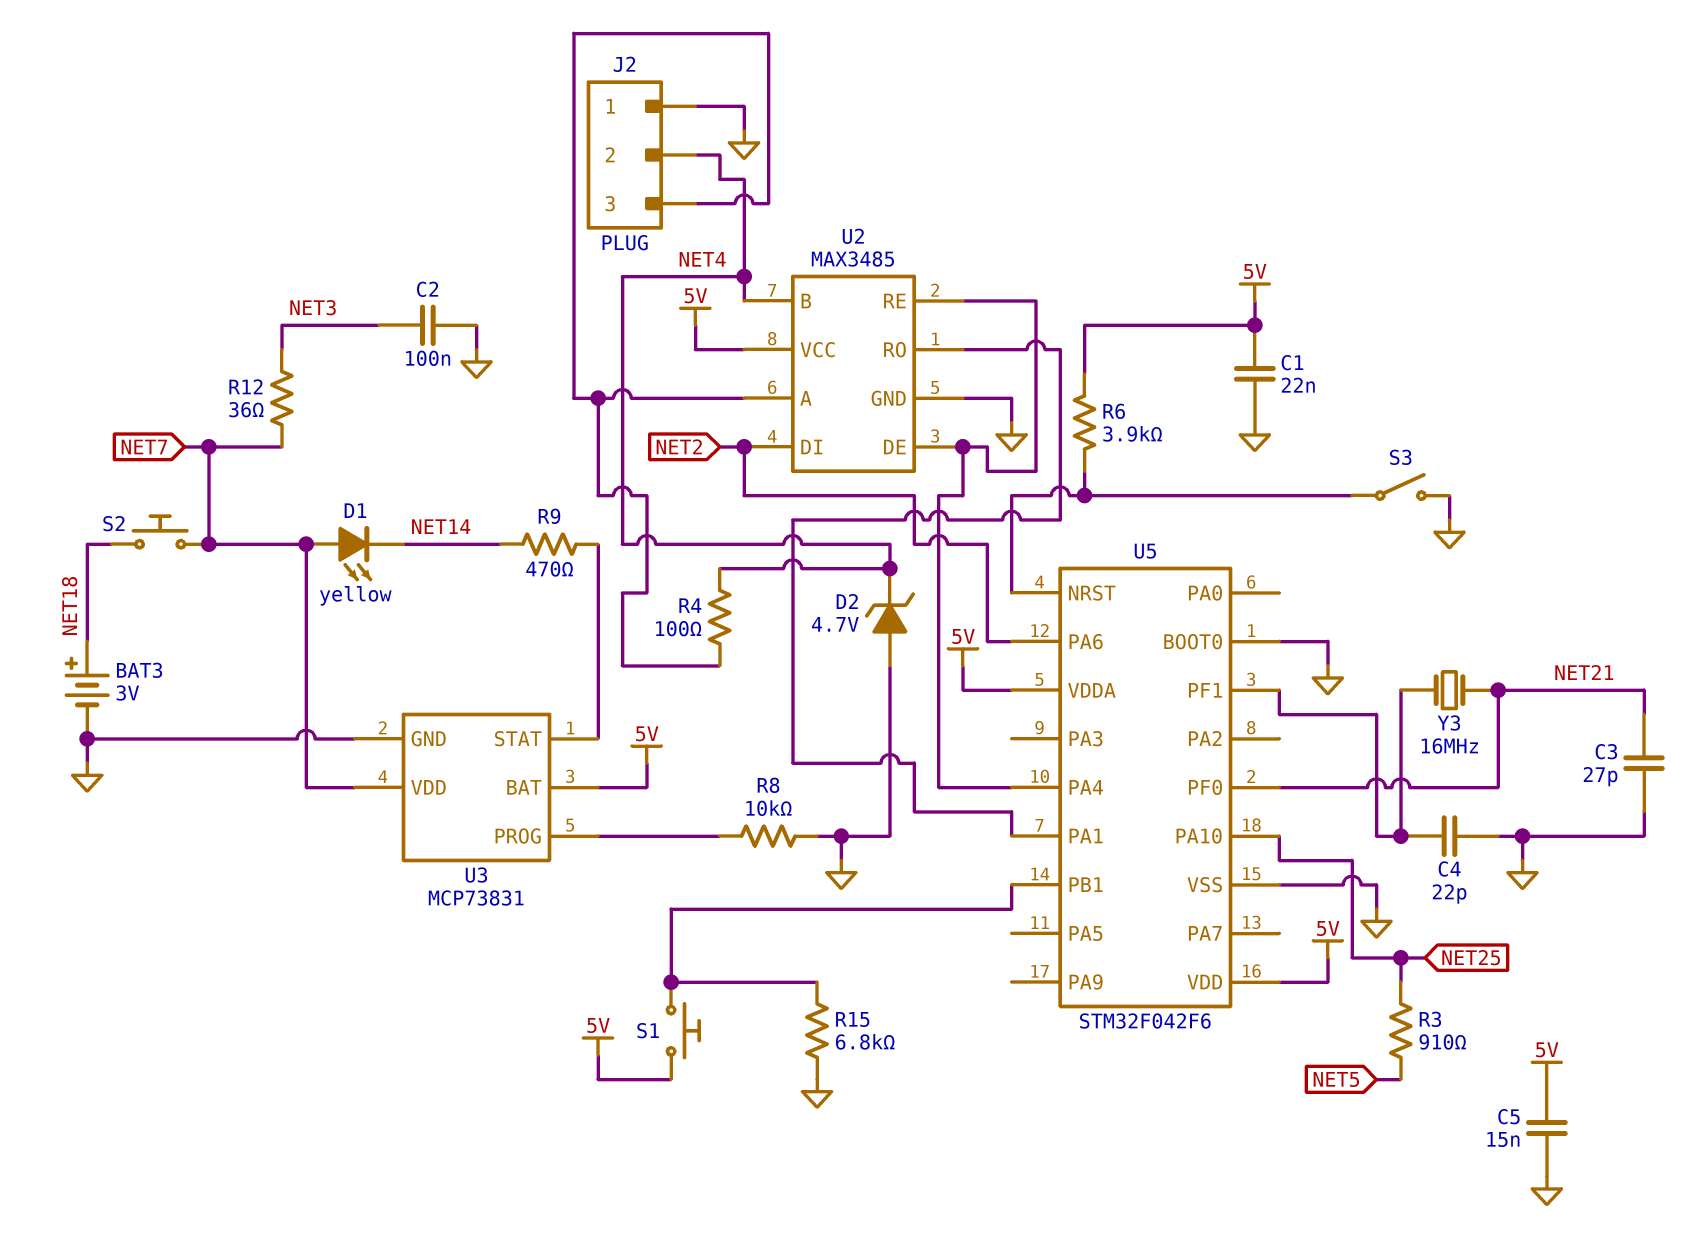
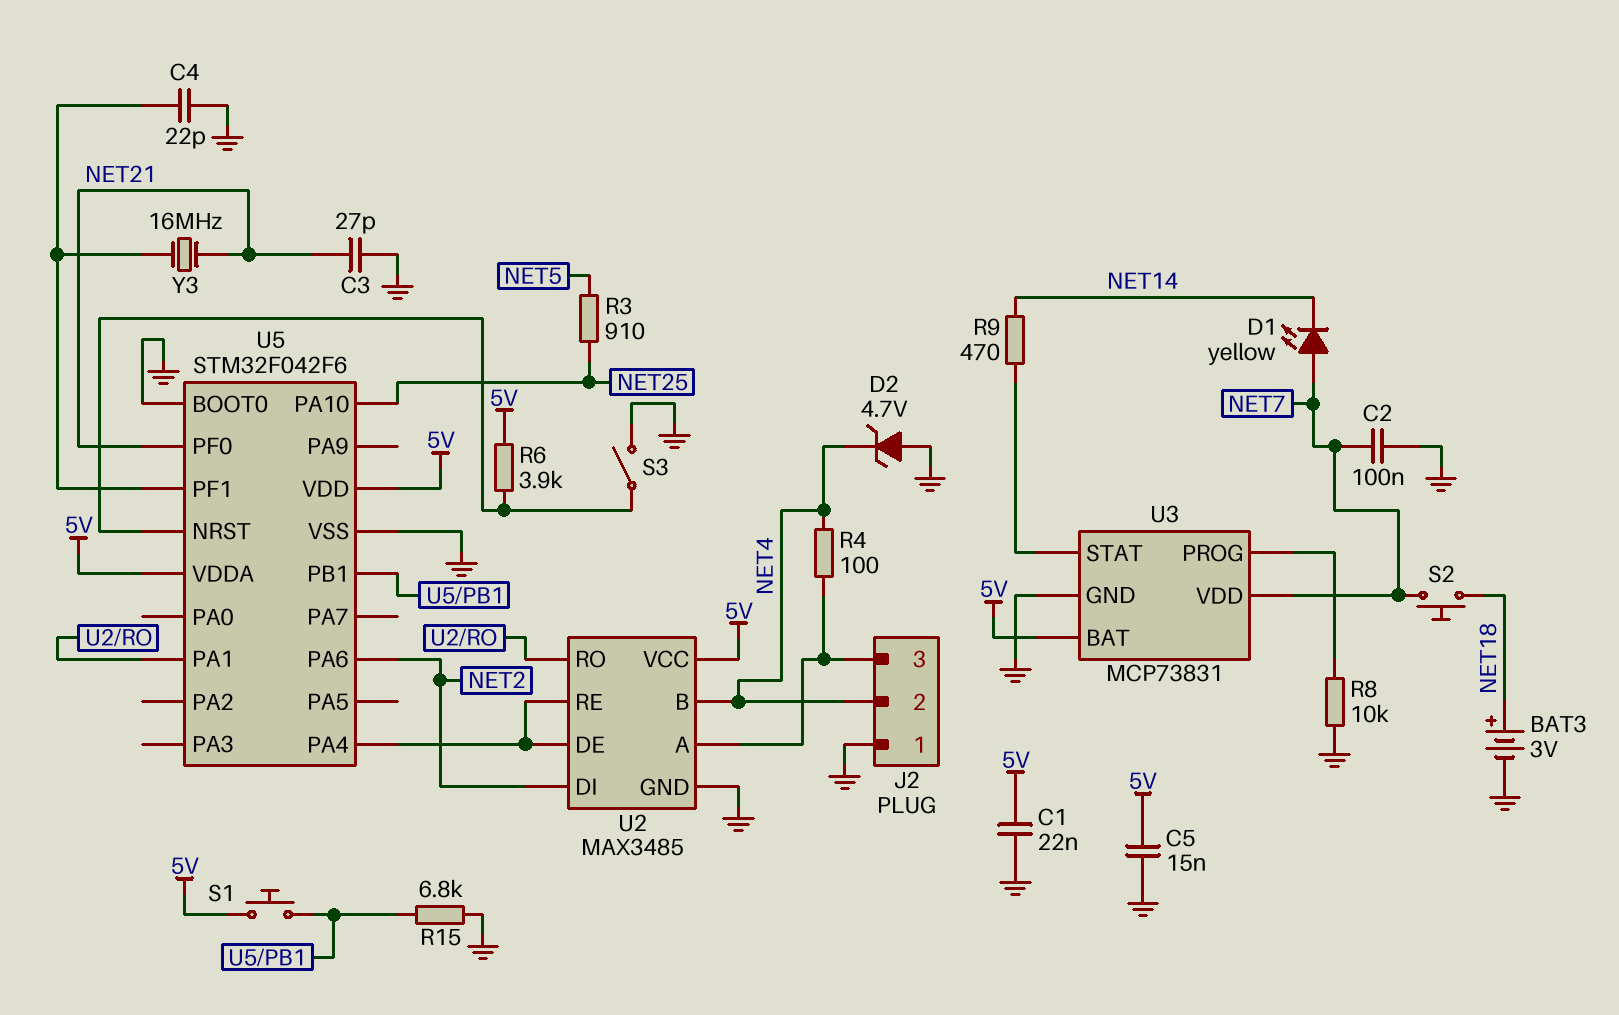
C2: 100nF (GND, NET3) -> 100nF (GND, NET7)
R12: 36 (NET3, NET7) -> none

